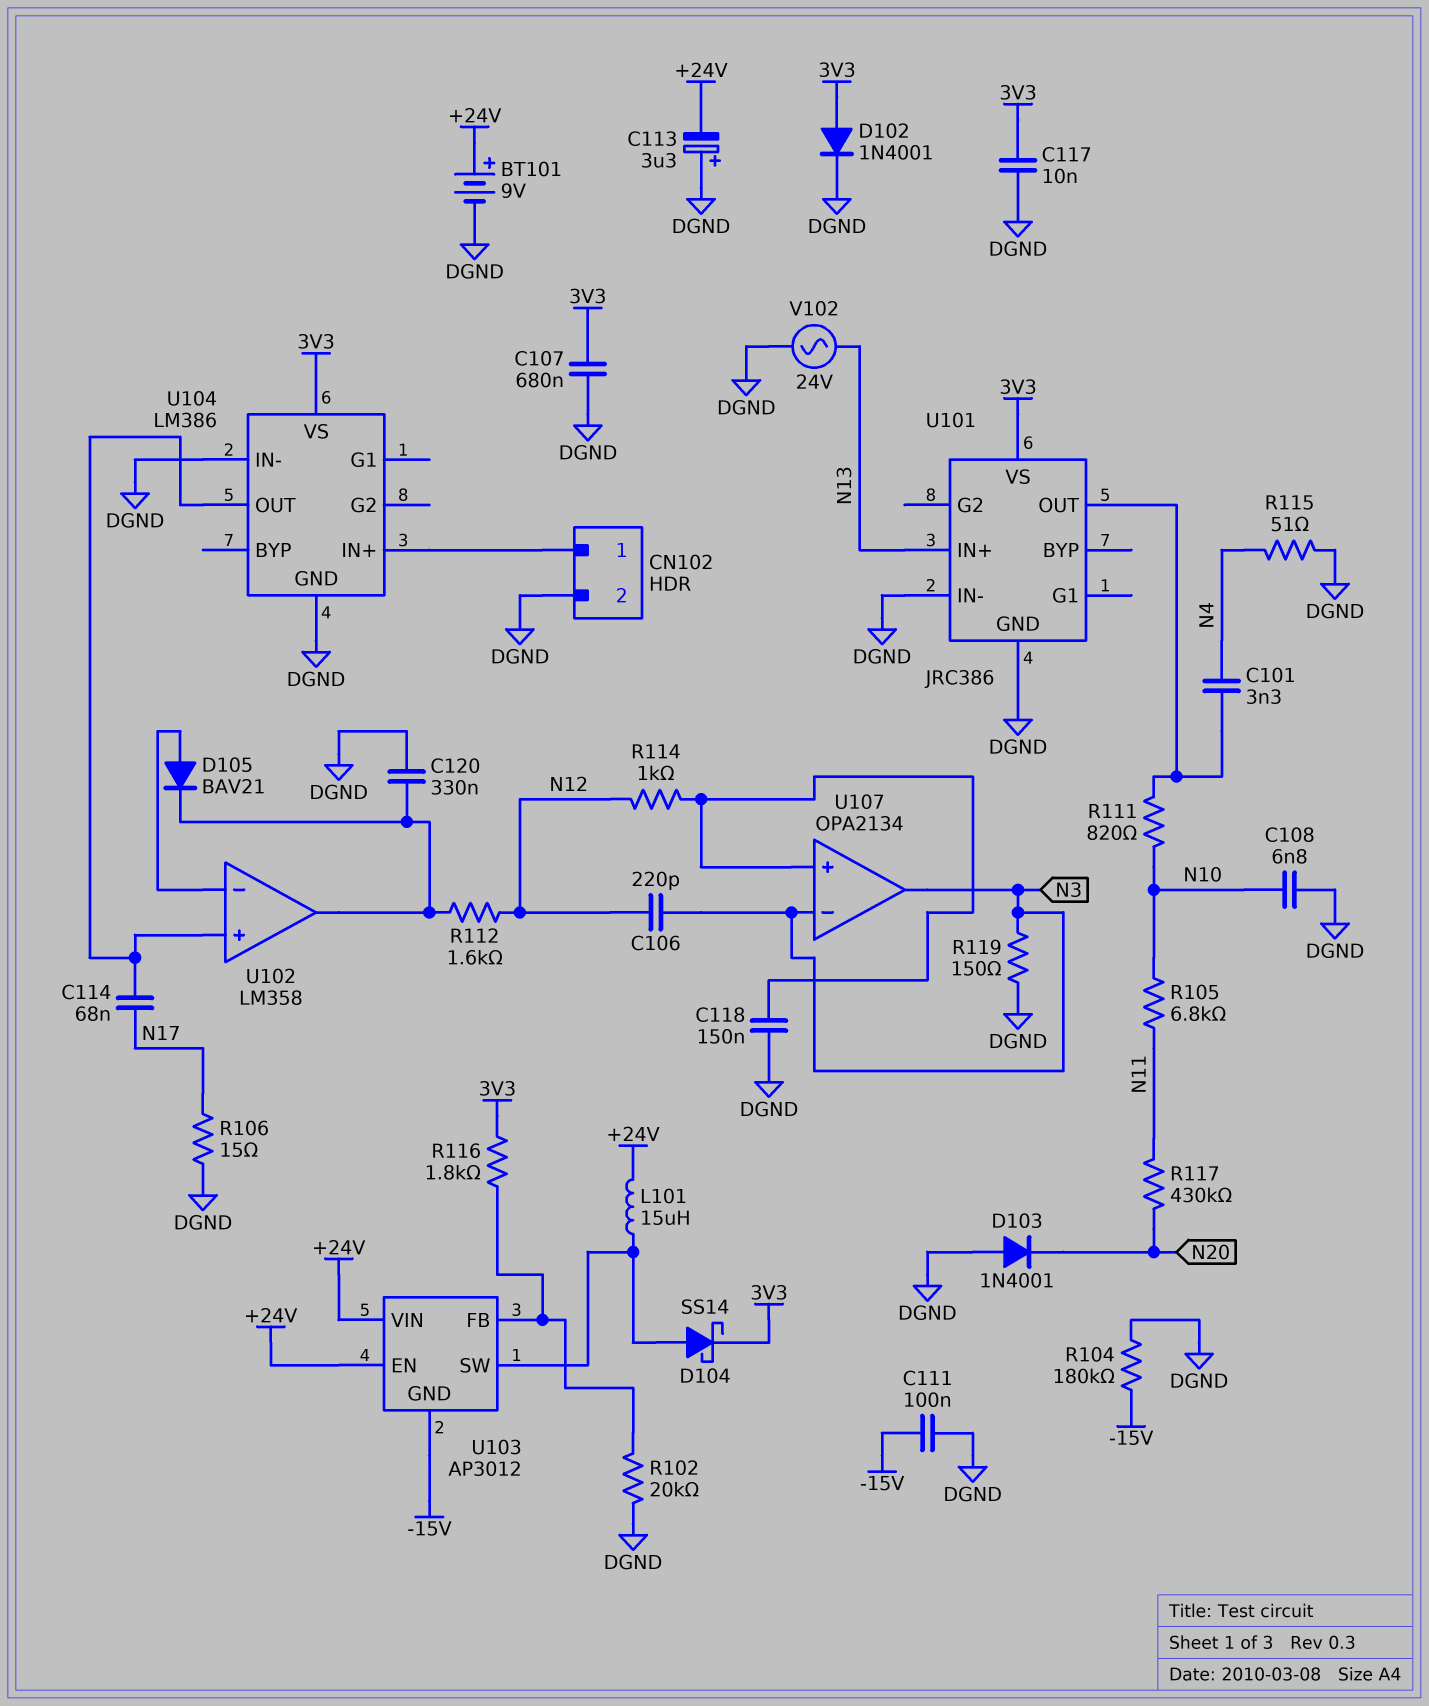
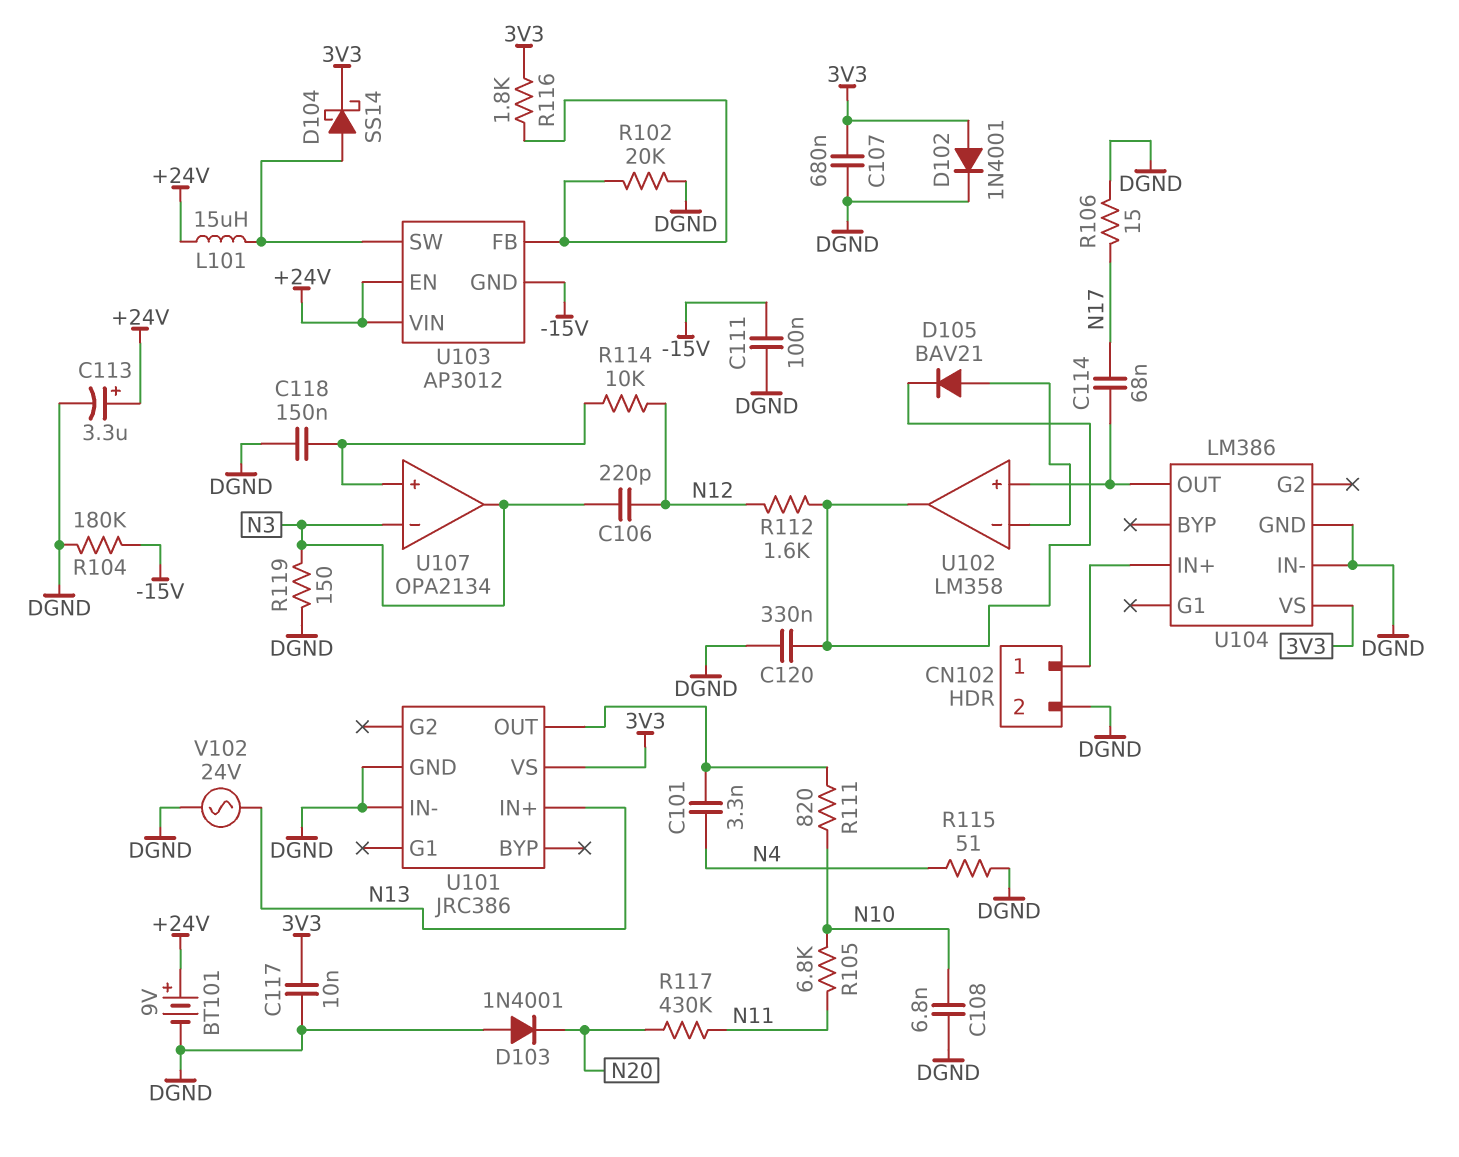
C113: 3.3uF (plus DGND, minus +24V) -> 3.3uF (plus +24V, minus DGND)
R114: 1k (N12, U107/in+) -> 10k (N12, U107/in+)

